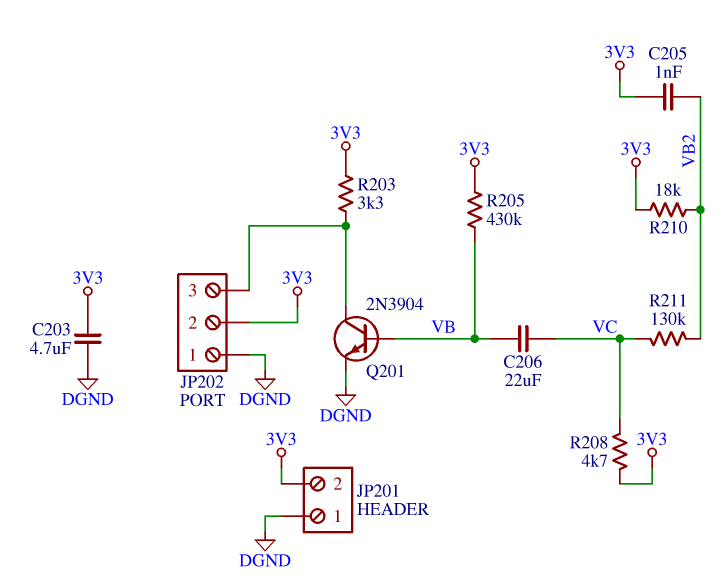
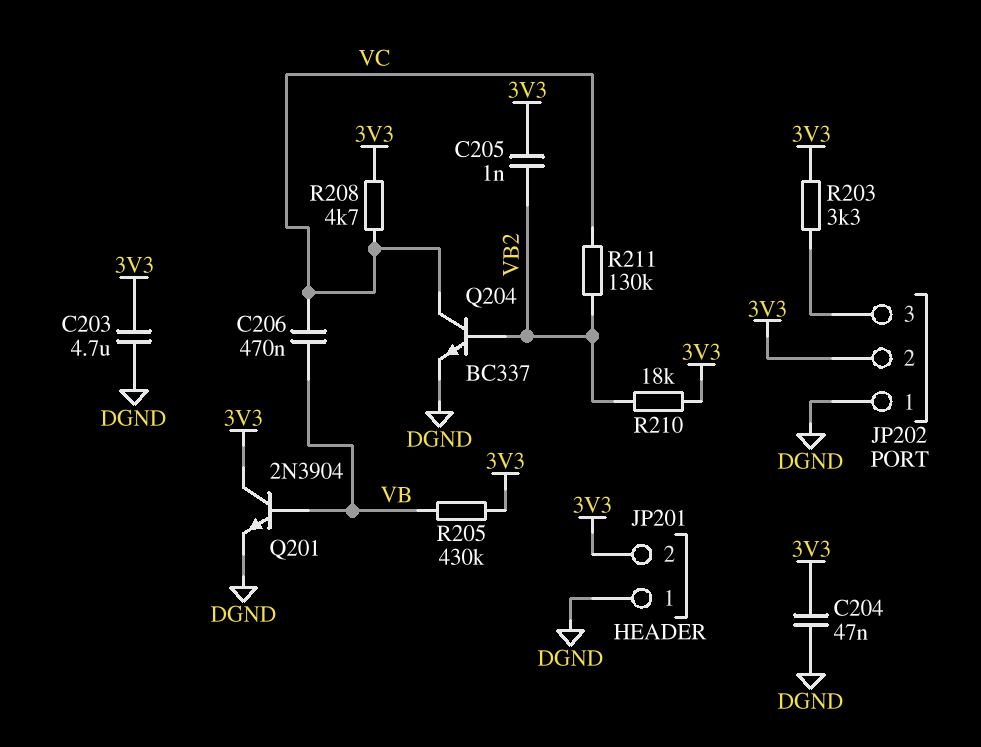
C204: none -> 47nF (3V3, DGND)
C206: 22uF (VB, VC) -> 470nF (VB, VC)
Q201: NPN 2N3904 (B VB, C JP202/3, E DGND) -> NPN 2N3904 (B VB, C 3V3, E DGND)
Q204: none -> NPN BC337 (B VB2, C VC, E DGND)

